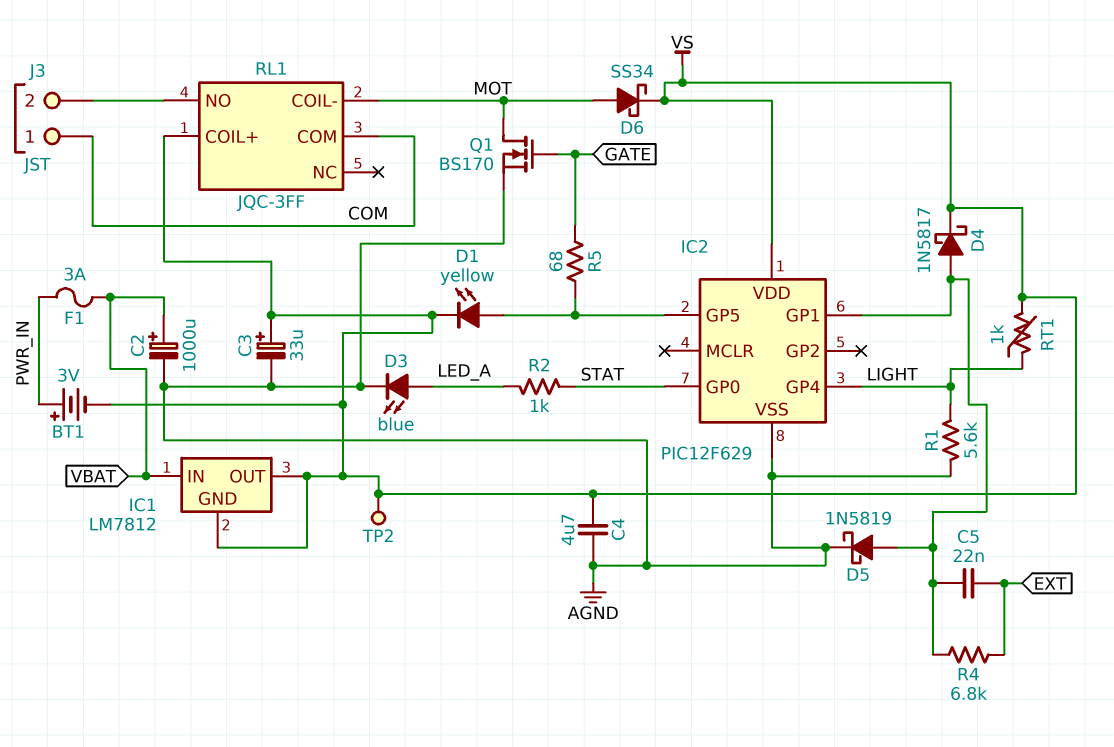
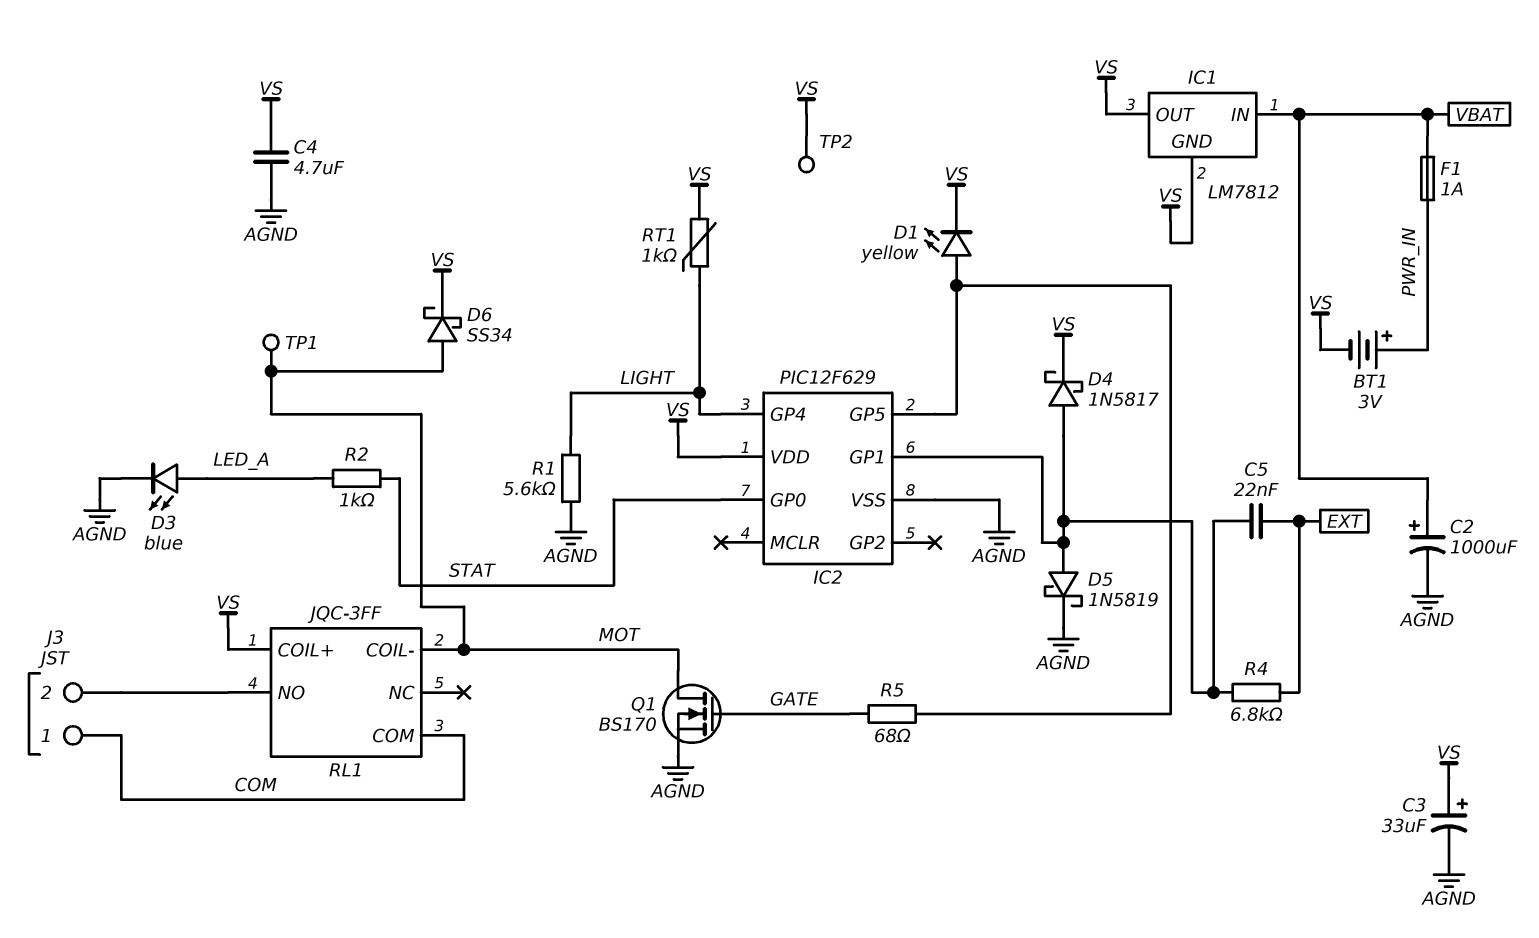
F1: 3A (PWR_IN, VBAT) -> 1A (PWR_IN, VBAT)
TP1: none -> test point (MOT)

